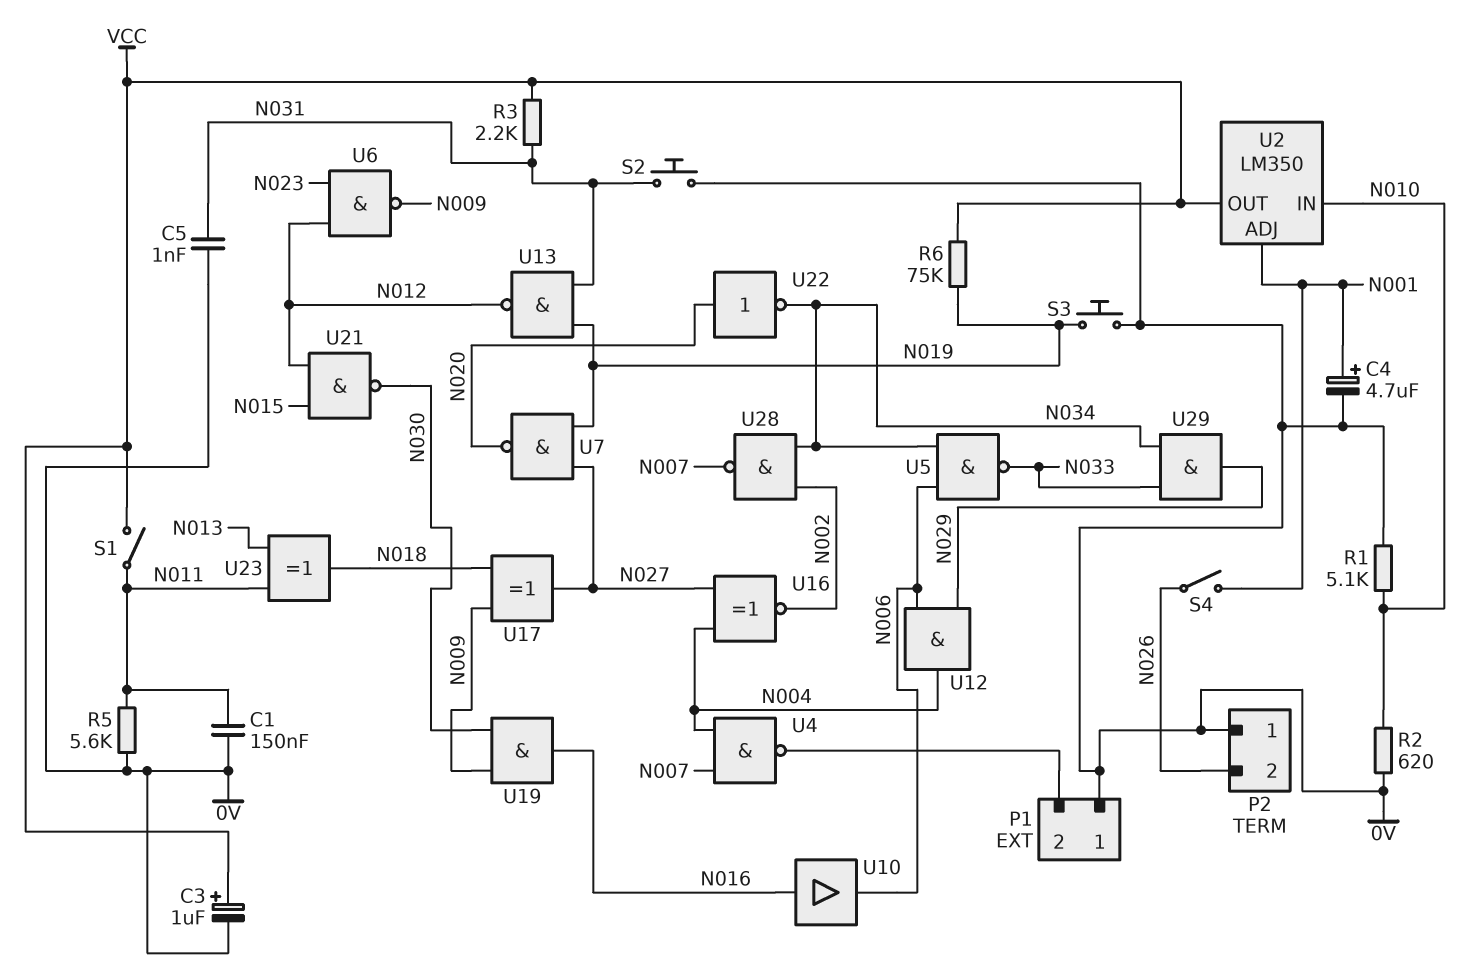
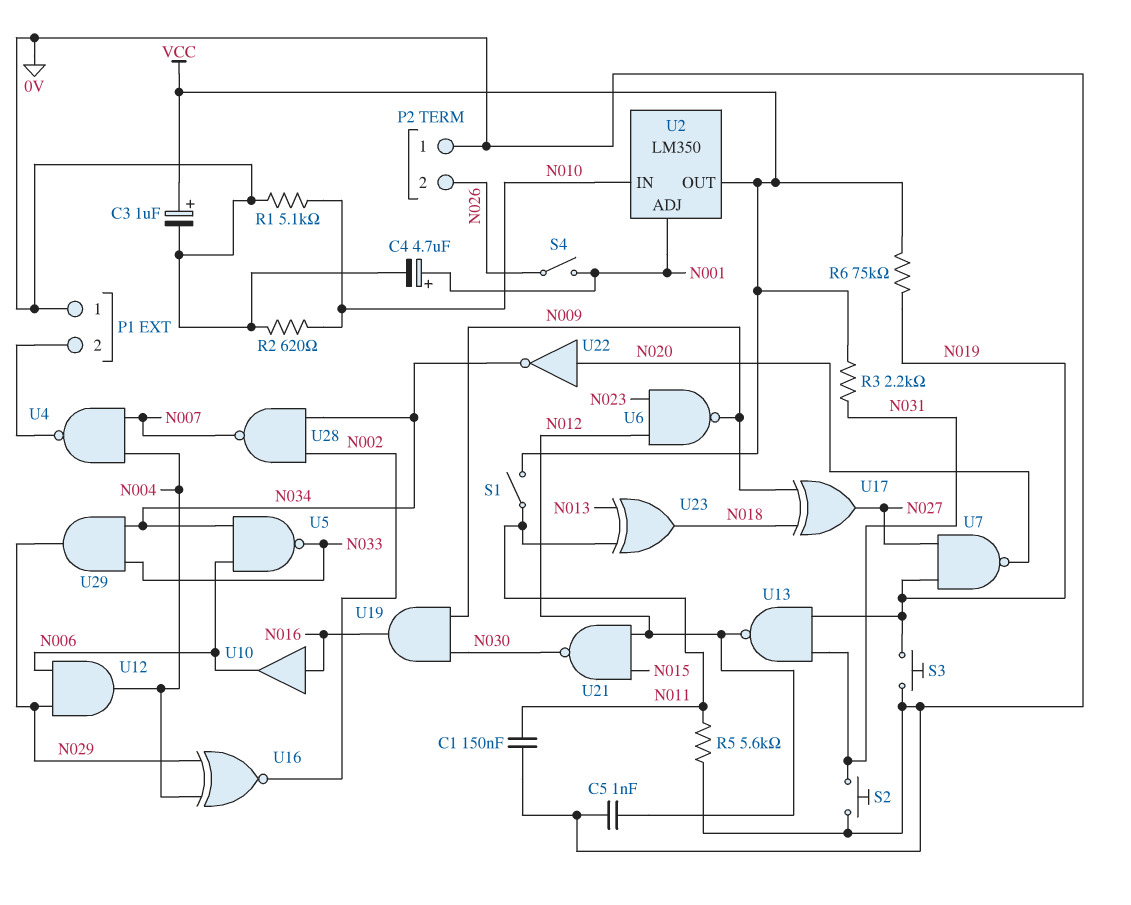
C5: 1nF (0V, N031) -> 1nF (0V, N012)
U16: XNOR (in N004, in N027, out N002) -> XNOR (in N004, in N029, out N002)

